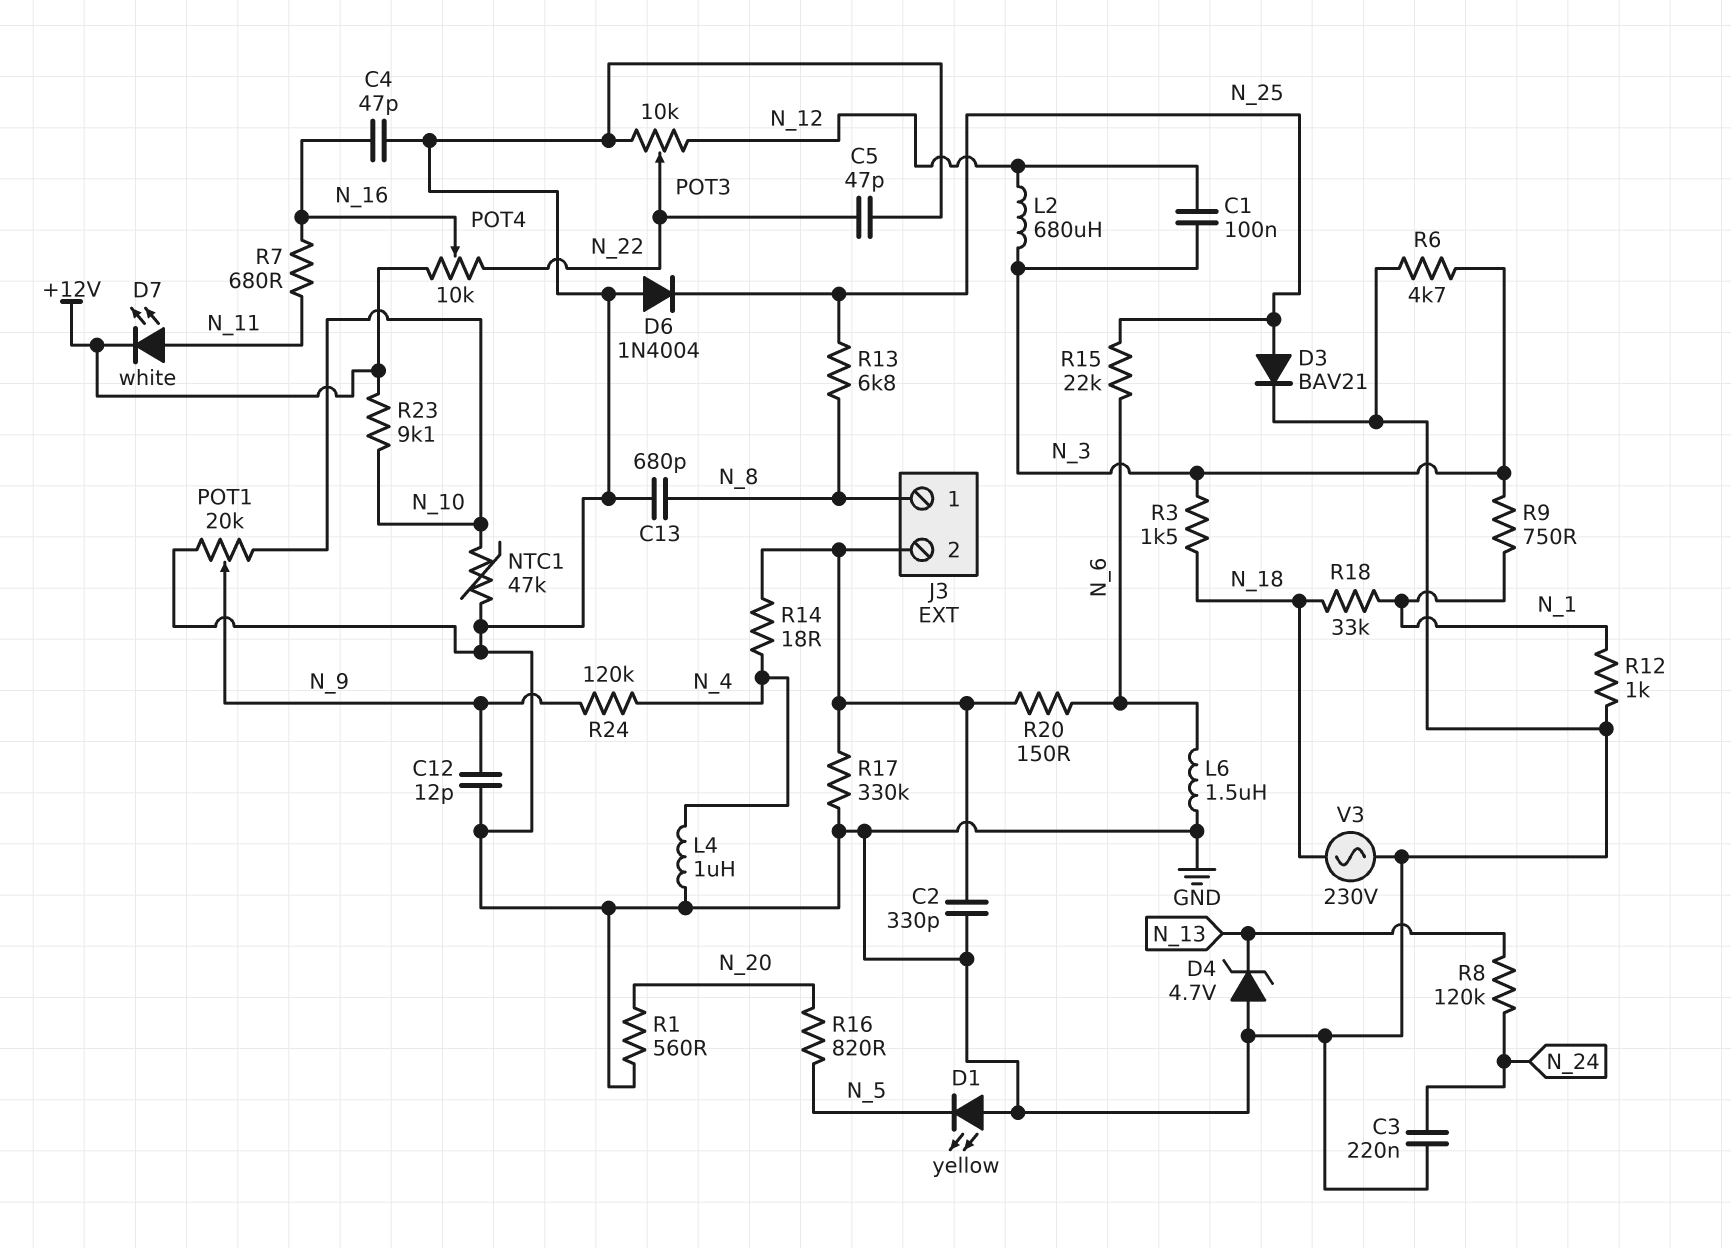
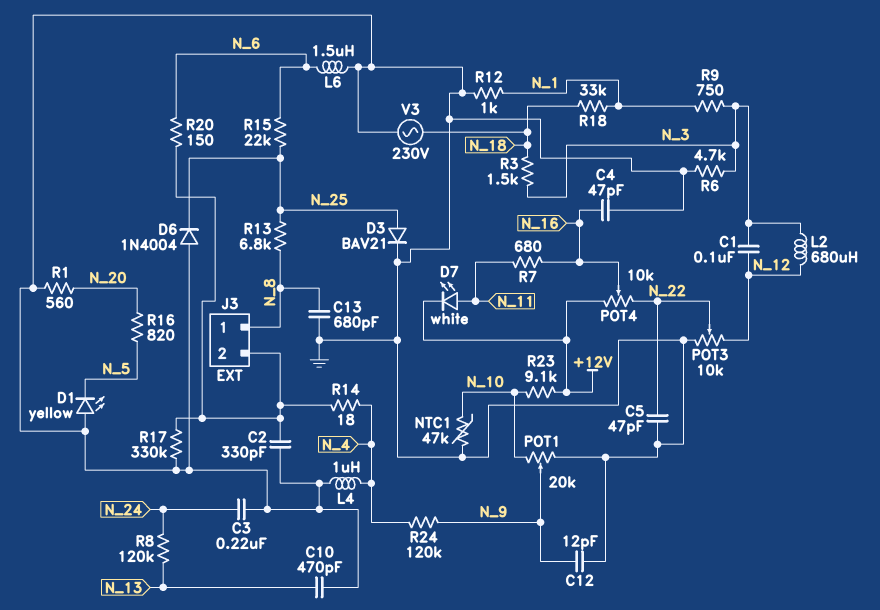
C10: none -> 470pF (GND, N_13)
D4: zener 4.7V (A GND, K N_13) -> none

